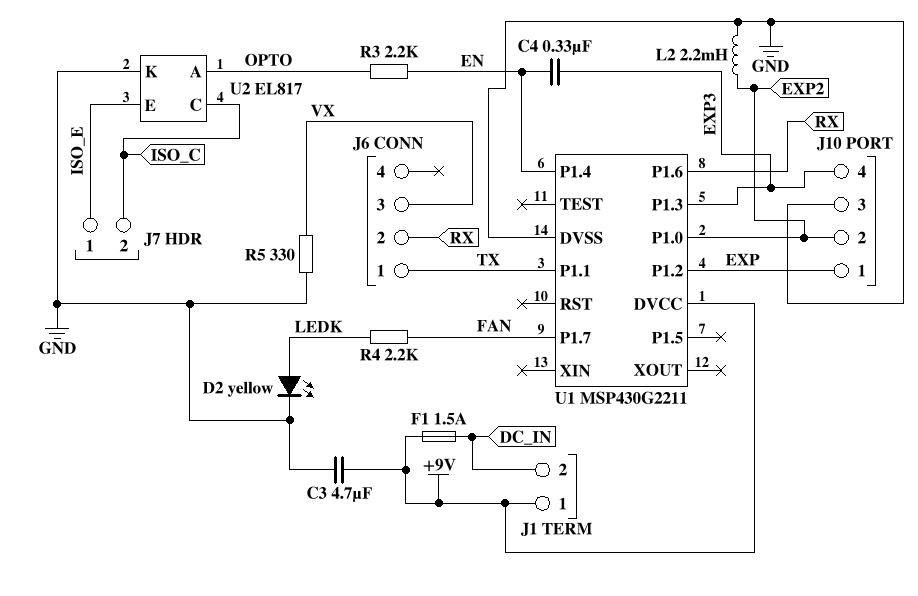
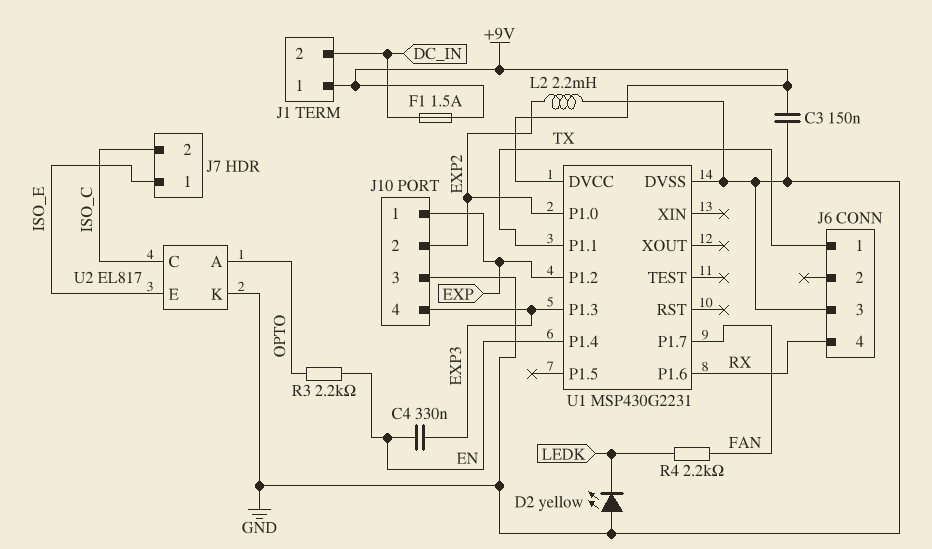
C3: 4.7uF (+9V, GND) -> 150nF (+9V, GND)
D2: LED yellow (A LEDK, K GND) -> LED yellow (A GND, K LEDK)
J6 pin 2: RX -> none
J6 pin 3: VX -> GND
J6 pin 4: none -> RX
R5: 330 (GND, VX) -> none
U1: MSP430G2211 -> MSP430G2231

